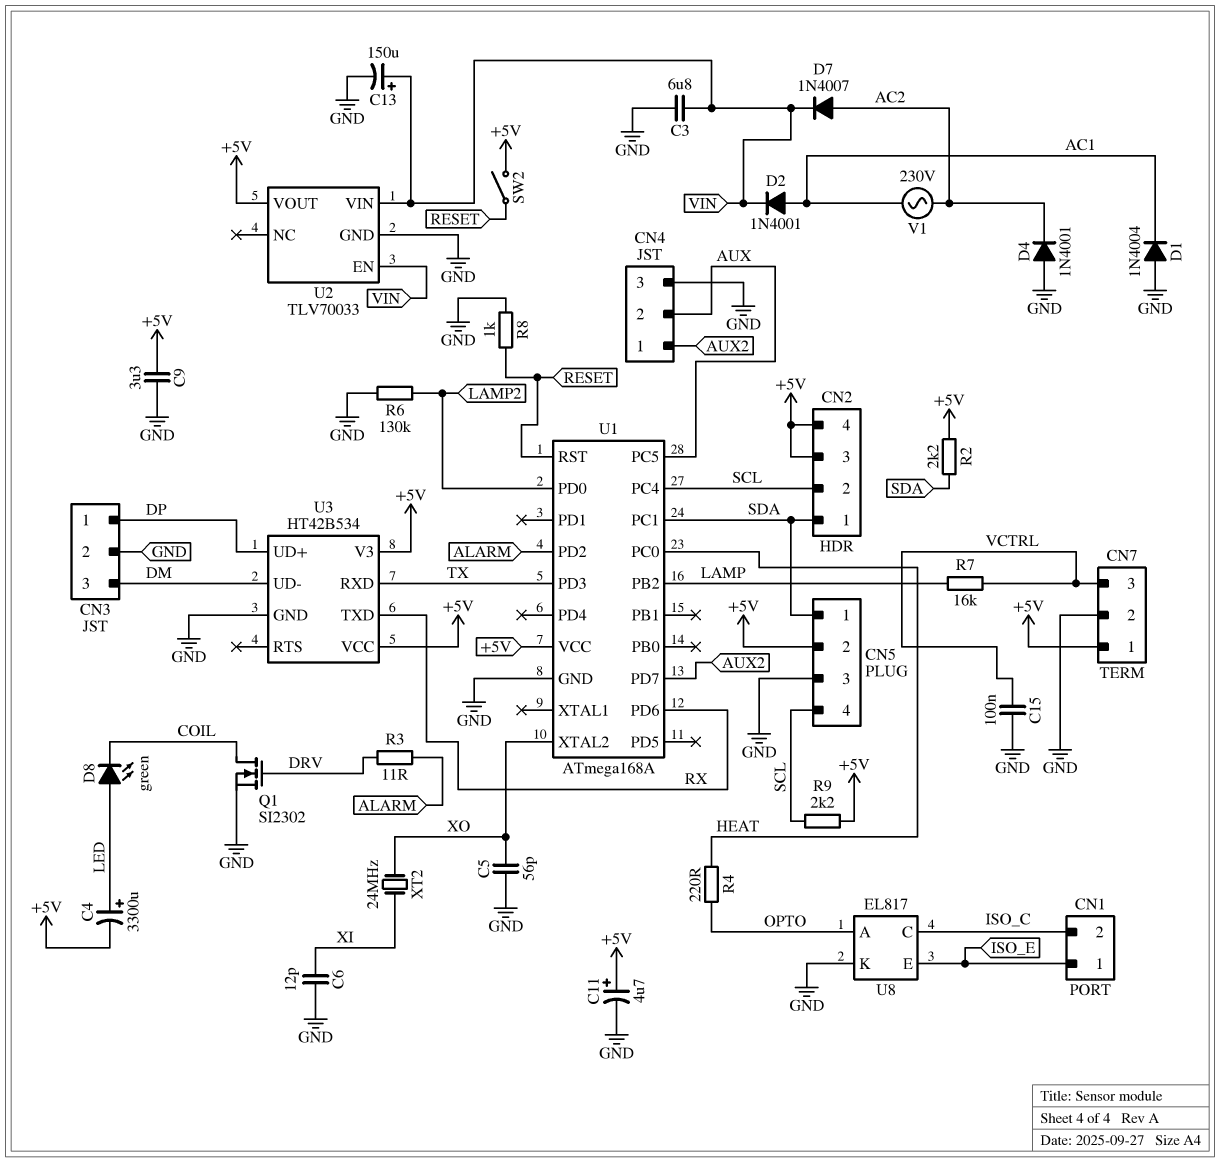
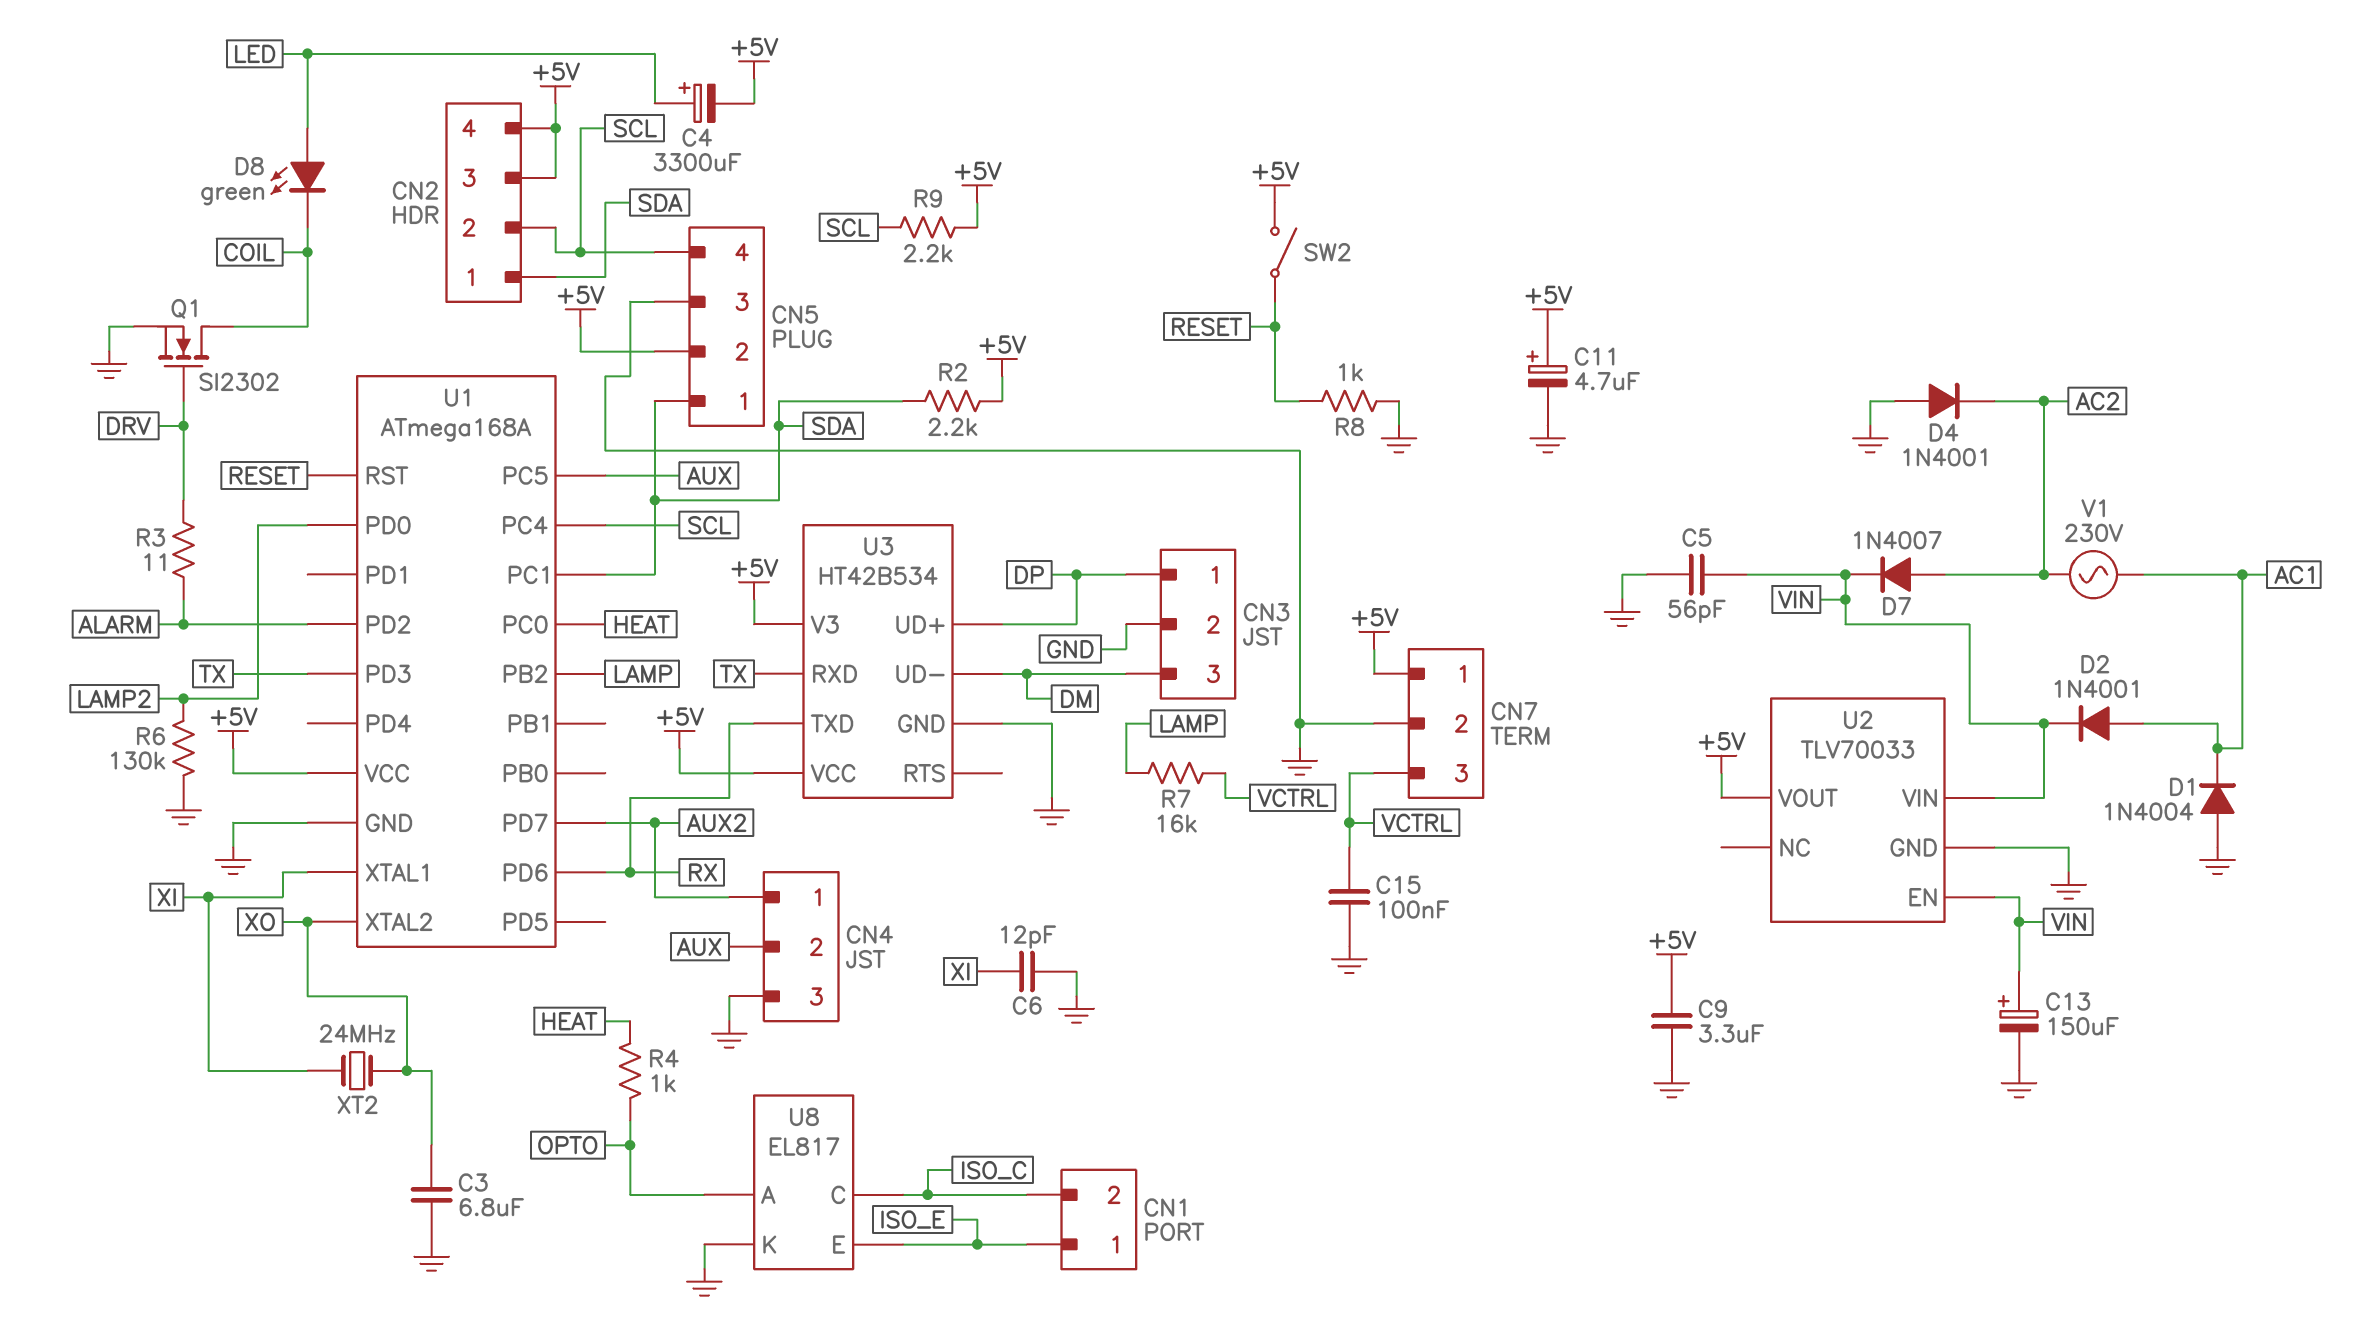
C3: 6.8uF (GND, VIN) -> 6.8uF (GND, XO)
C5: 56pF (GND, XO) -> 56pF (GND, VIN)
R4: 220 (HEAT, OPTO) -> 1k (HEAT, OPTO)
U1 pin XTAL1: none -> XI

